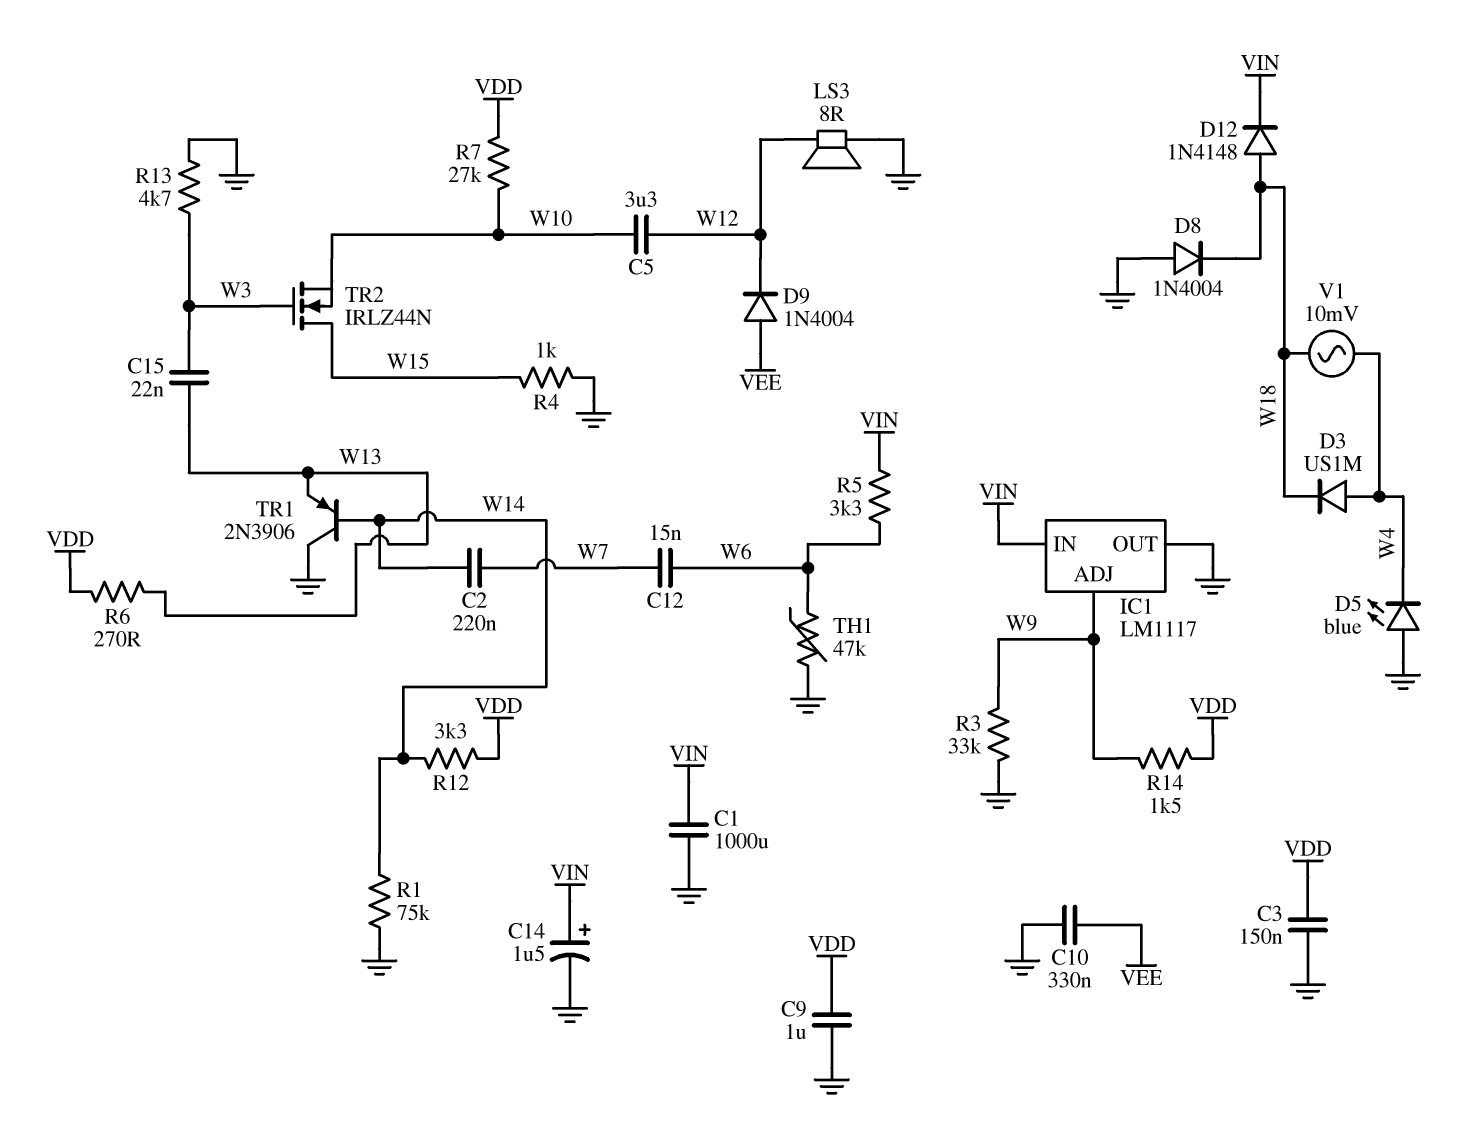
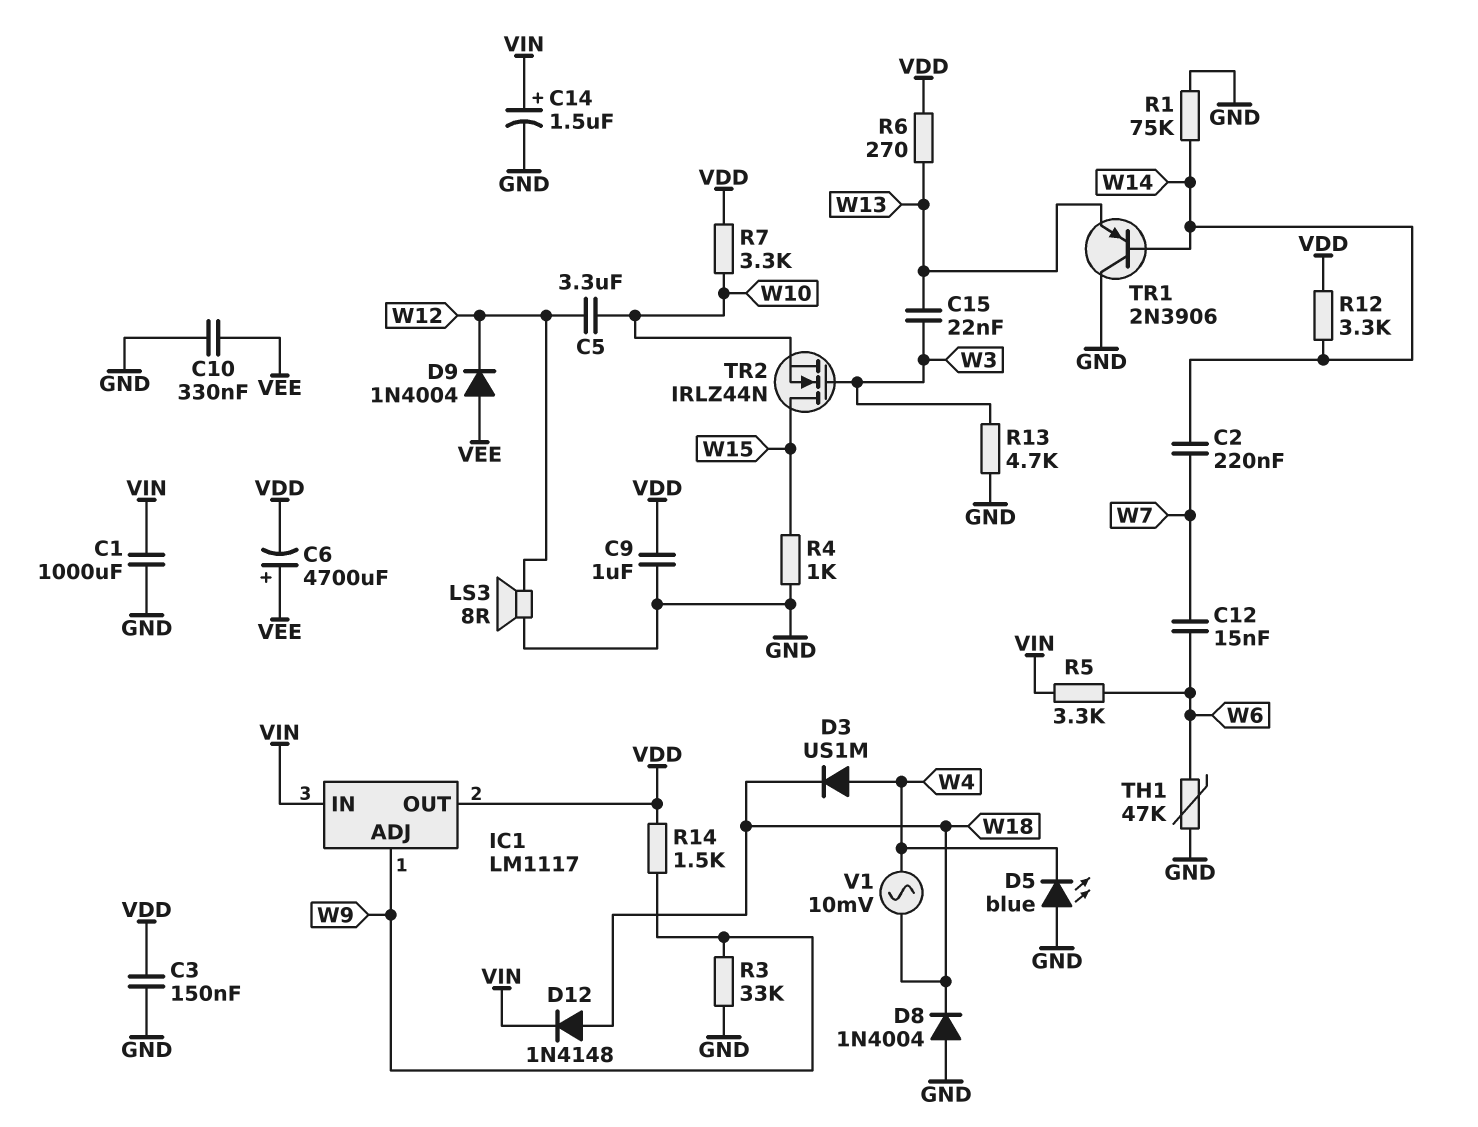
C6: none -> 4700uF (plus VEE, minus VDD)
IC1 pin OUT: GND -> VDD
R7: 27k (VDD, W10) -> 3.3k (VDD, W10)

